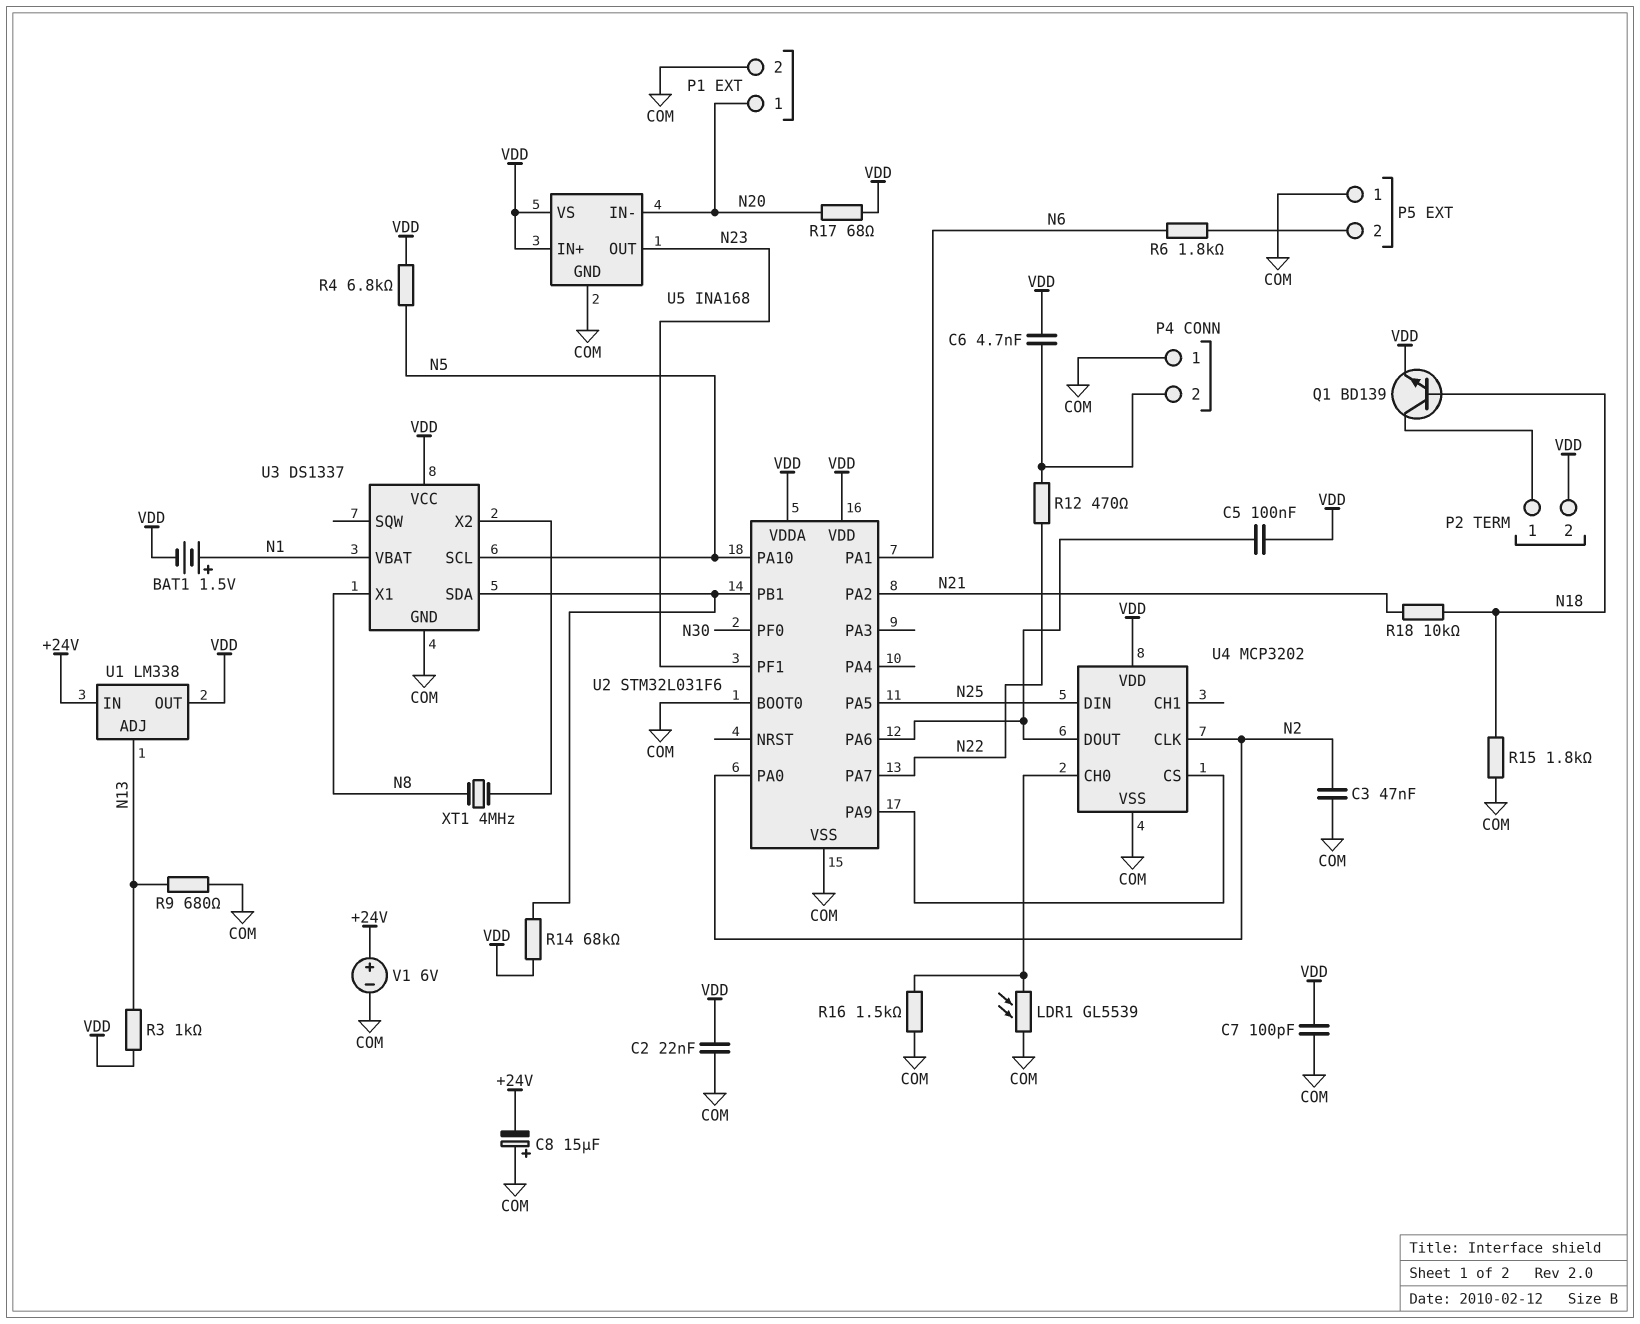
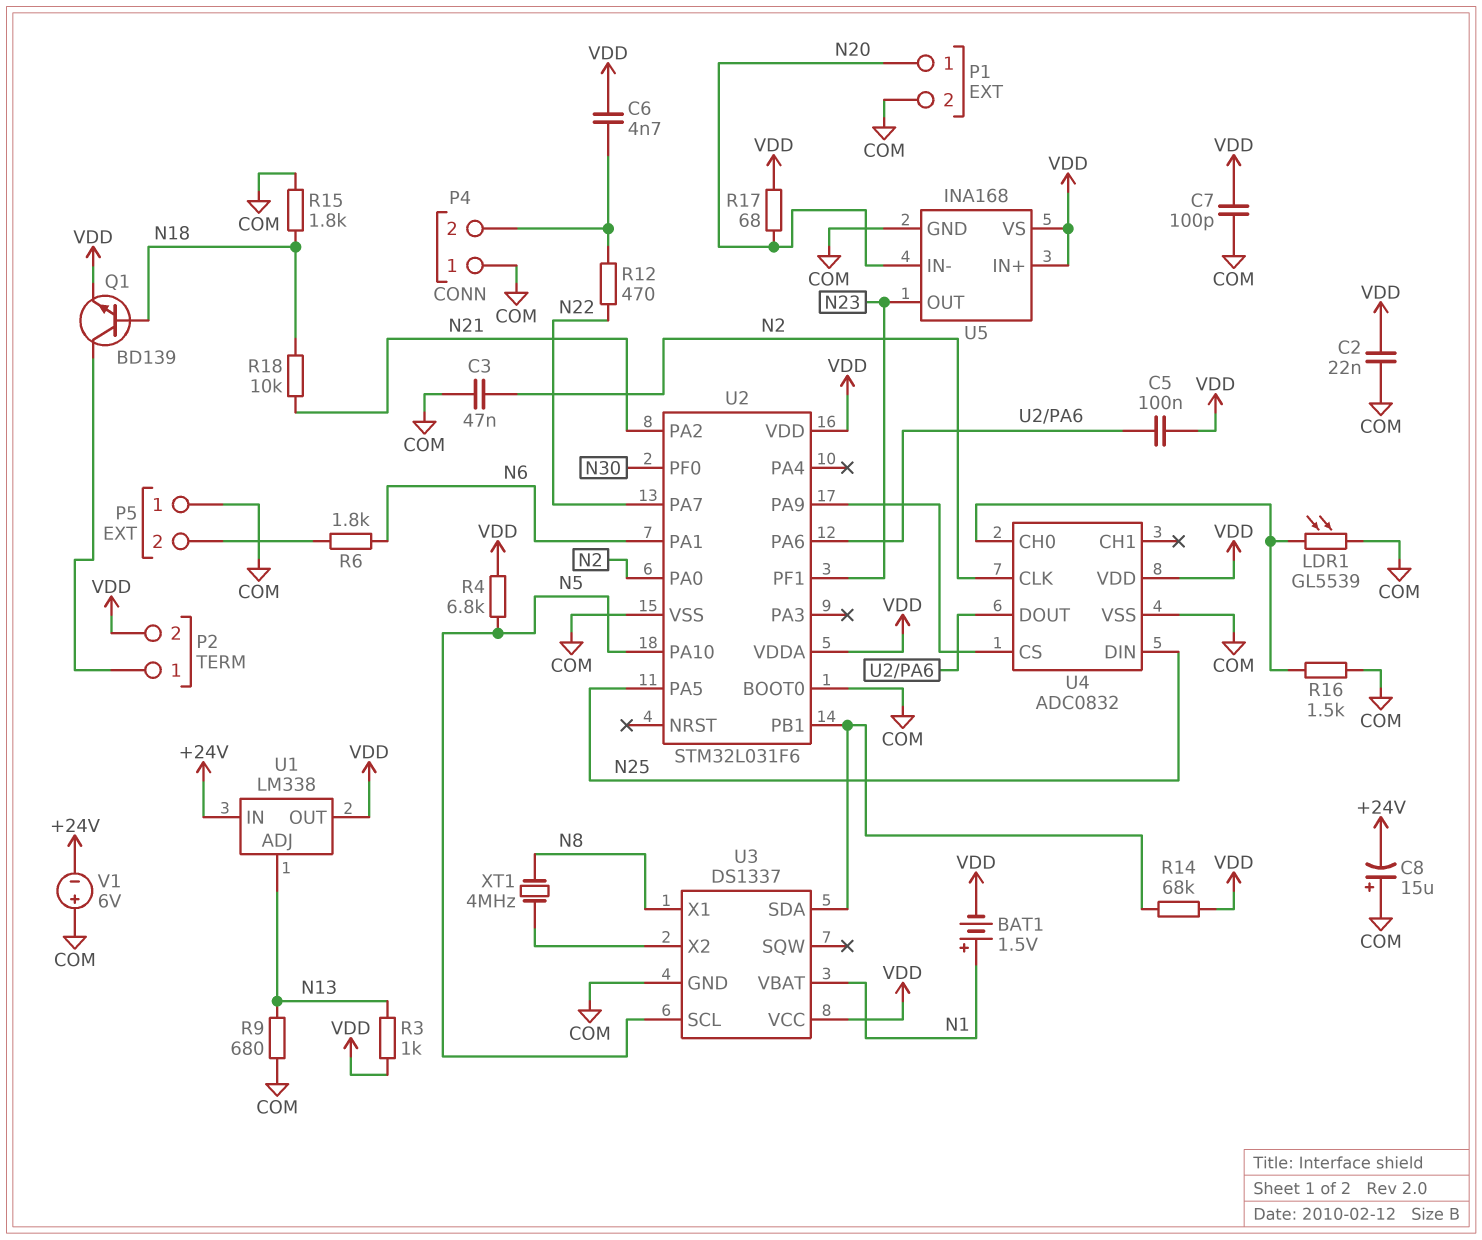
U4: MCP3202 -> ADC0832
V1: 6V (plus +24V, minus COM) -> 6V (plus COM, minus +24V)

